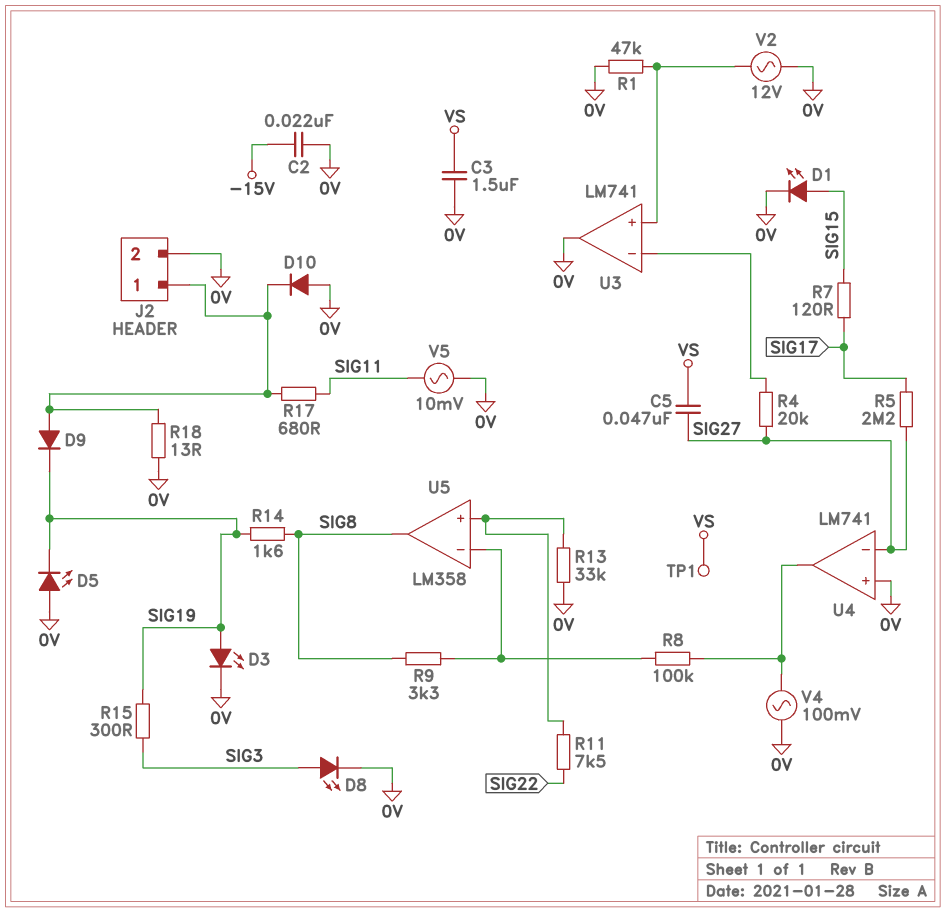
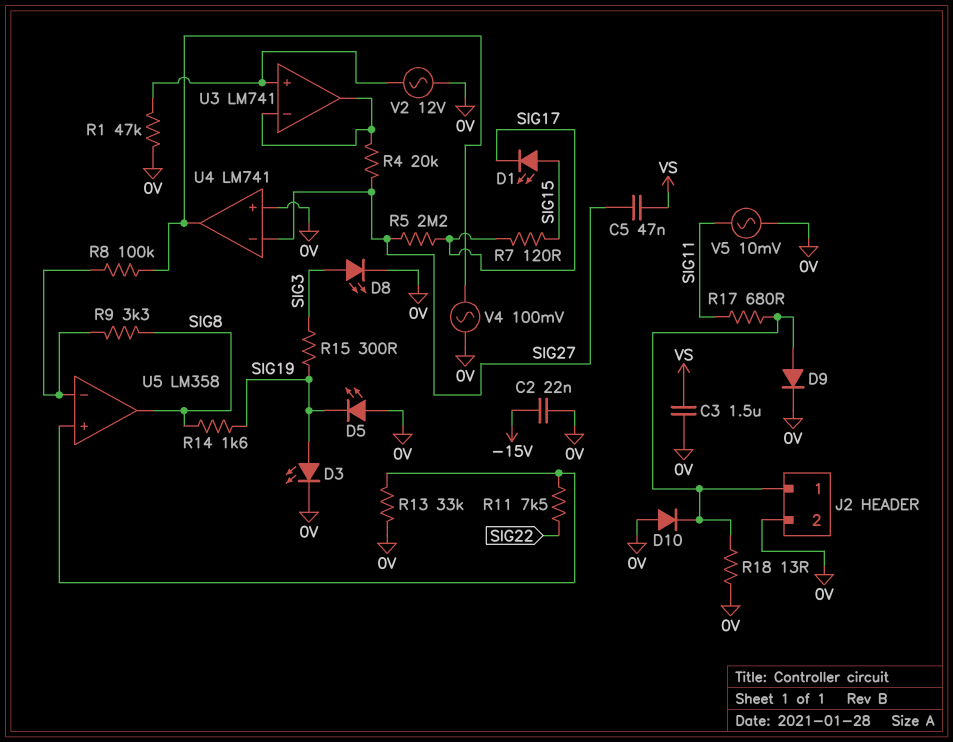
D1: LED (A SIG15, K 0V) -> LED (A SIG15, K SIG17)
D9: diode (A J2/1, K SIG19) -> diode (A J2/1, K 0V)
TP1: test point (VS) -> none
U3 pin out: 0V -> U3/in-

